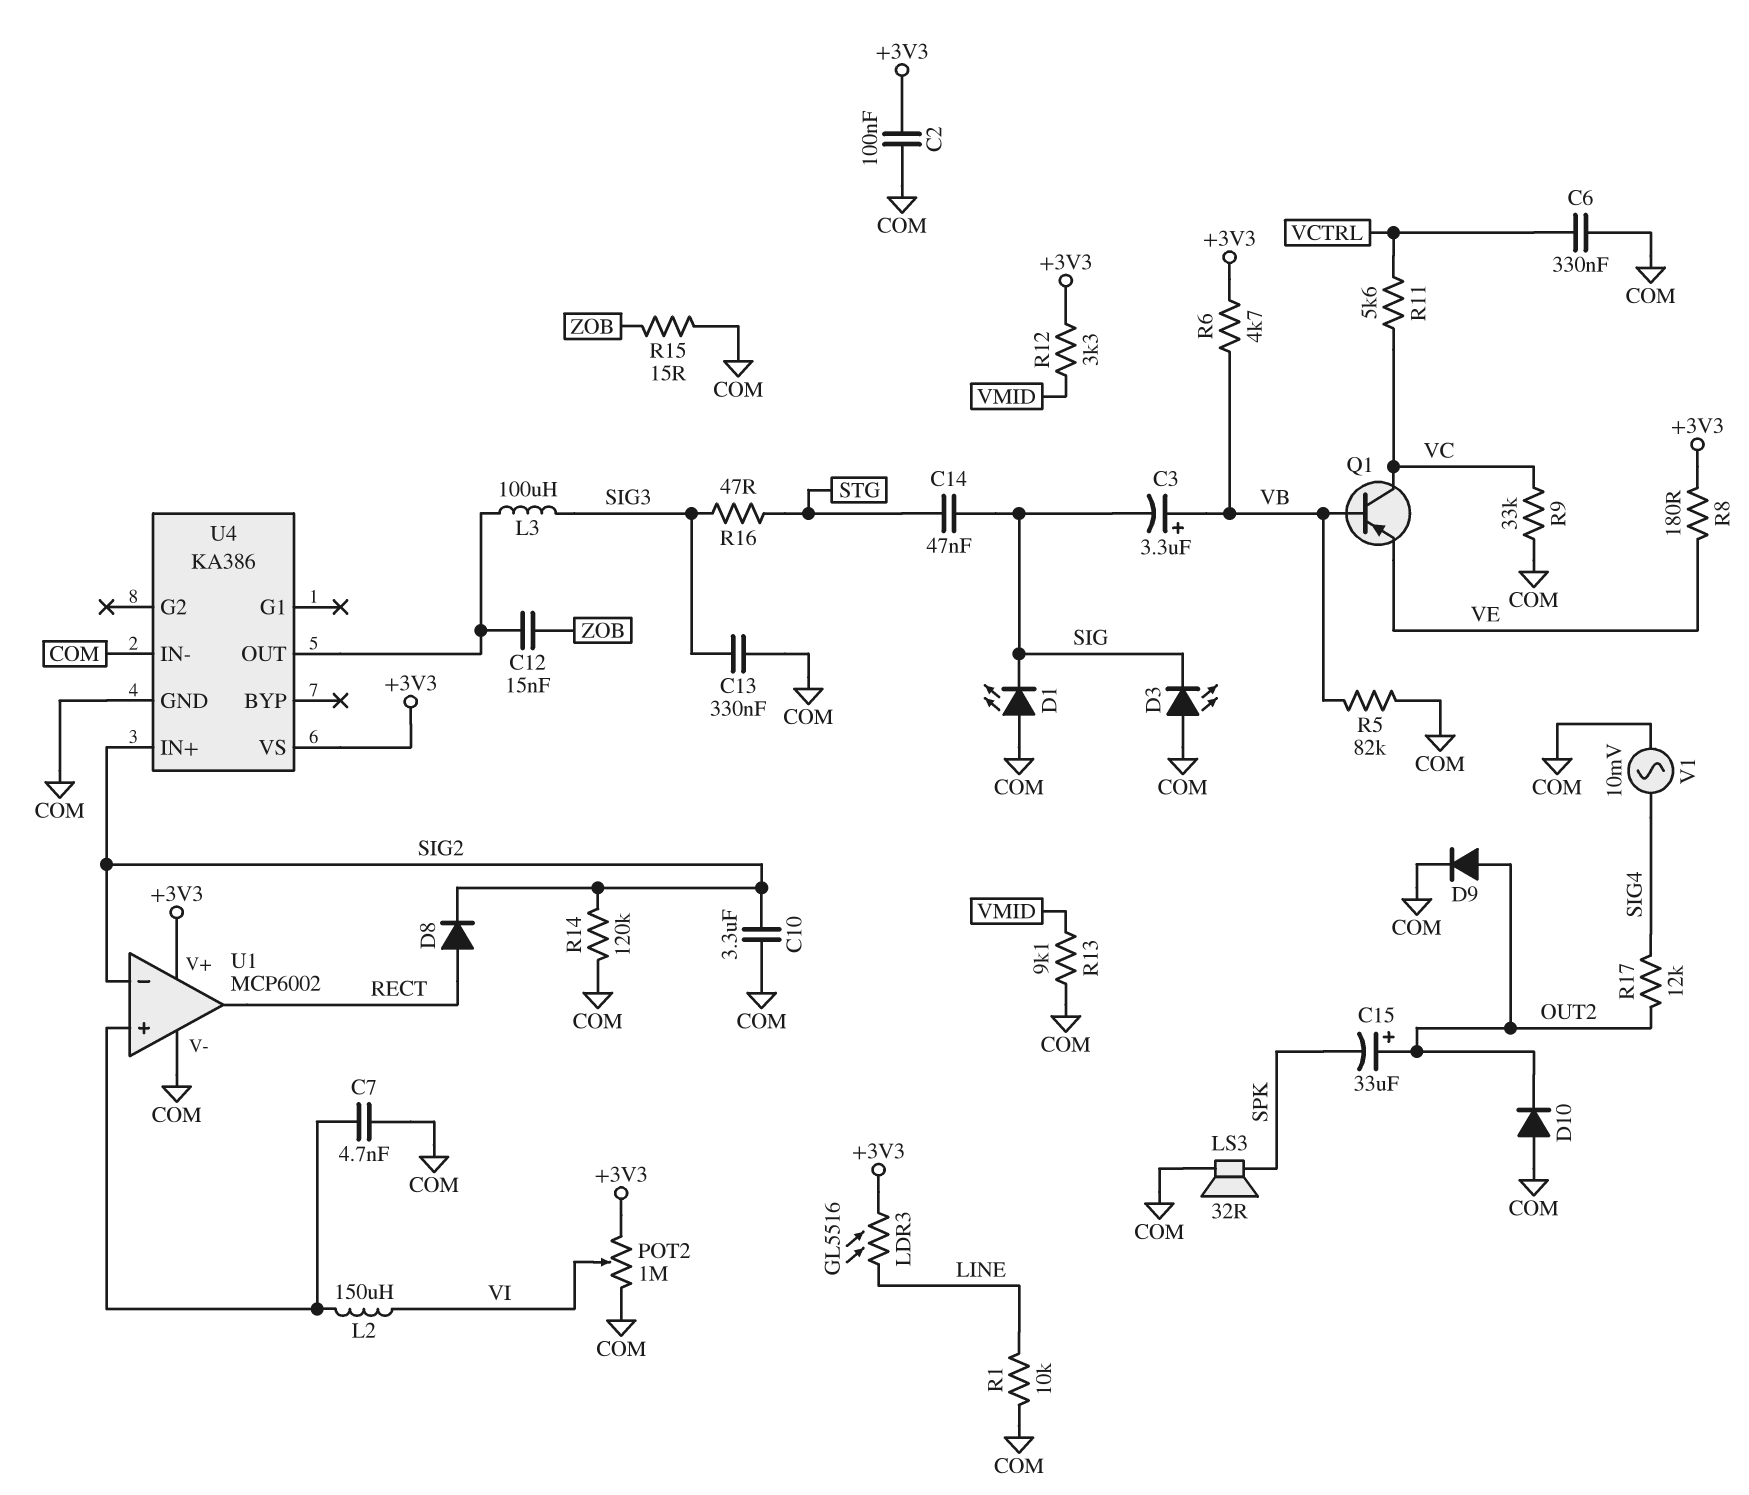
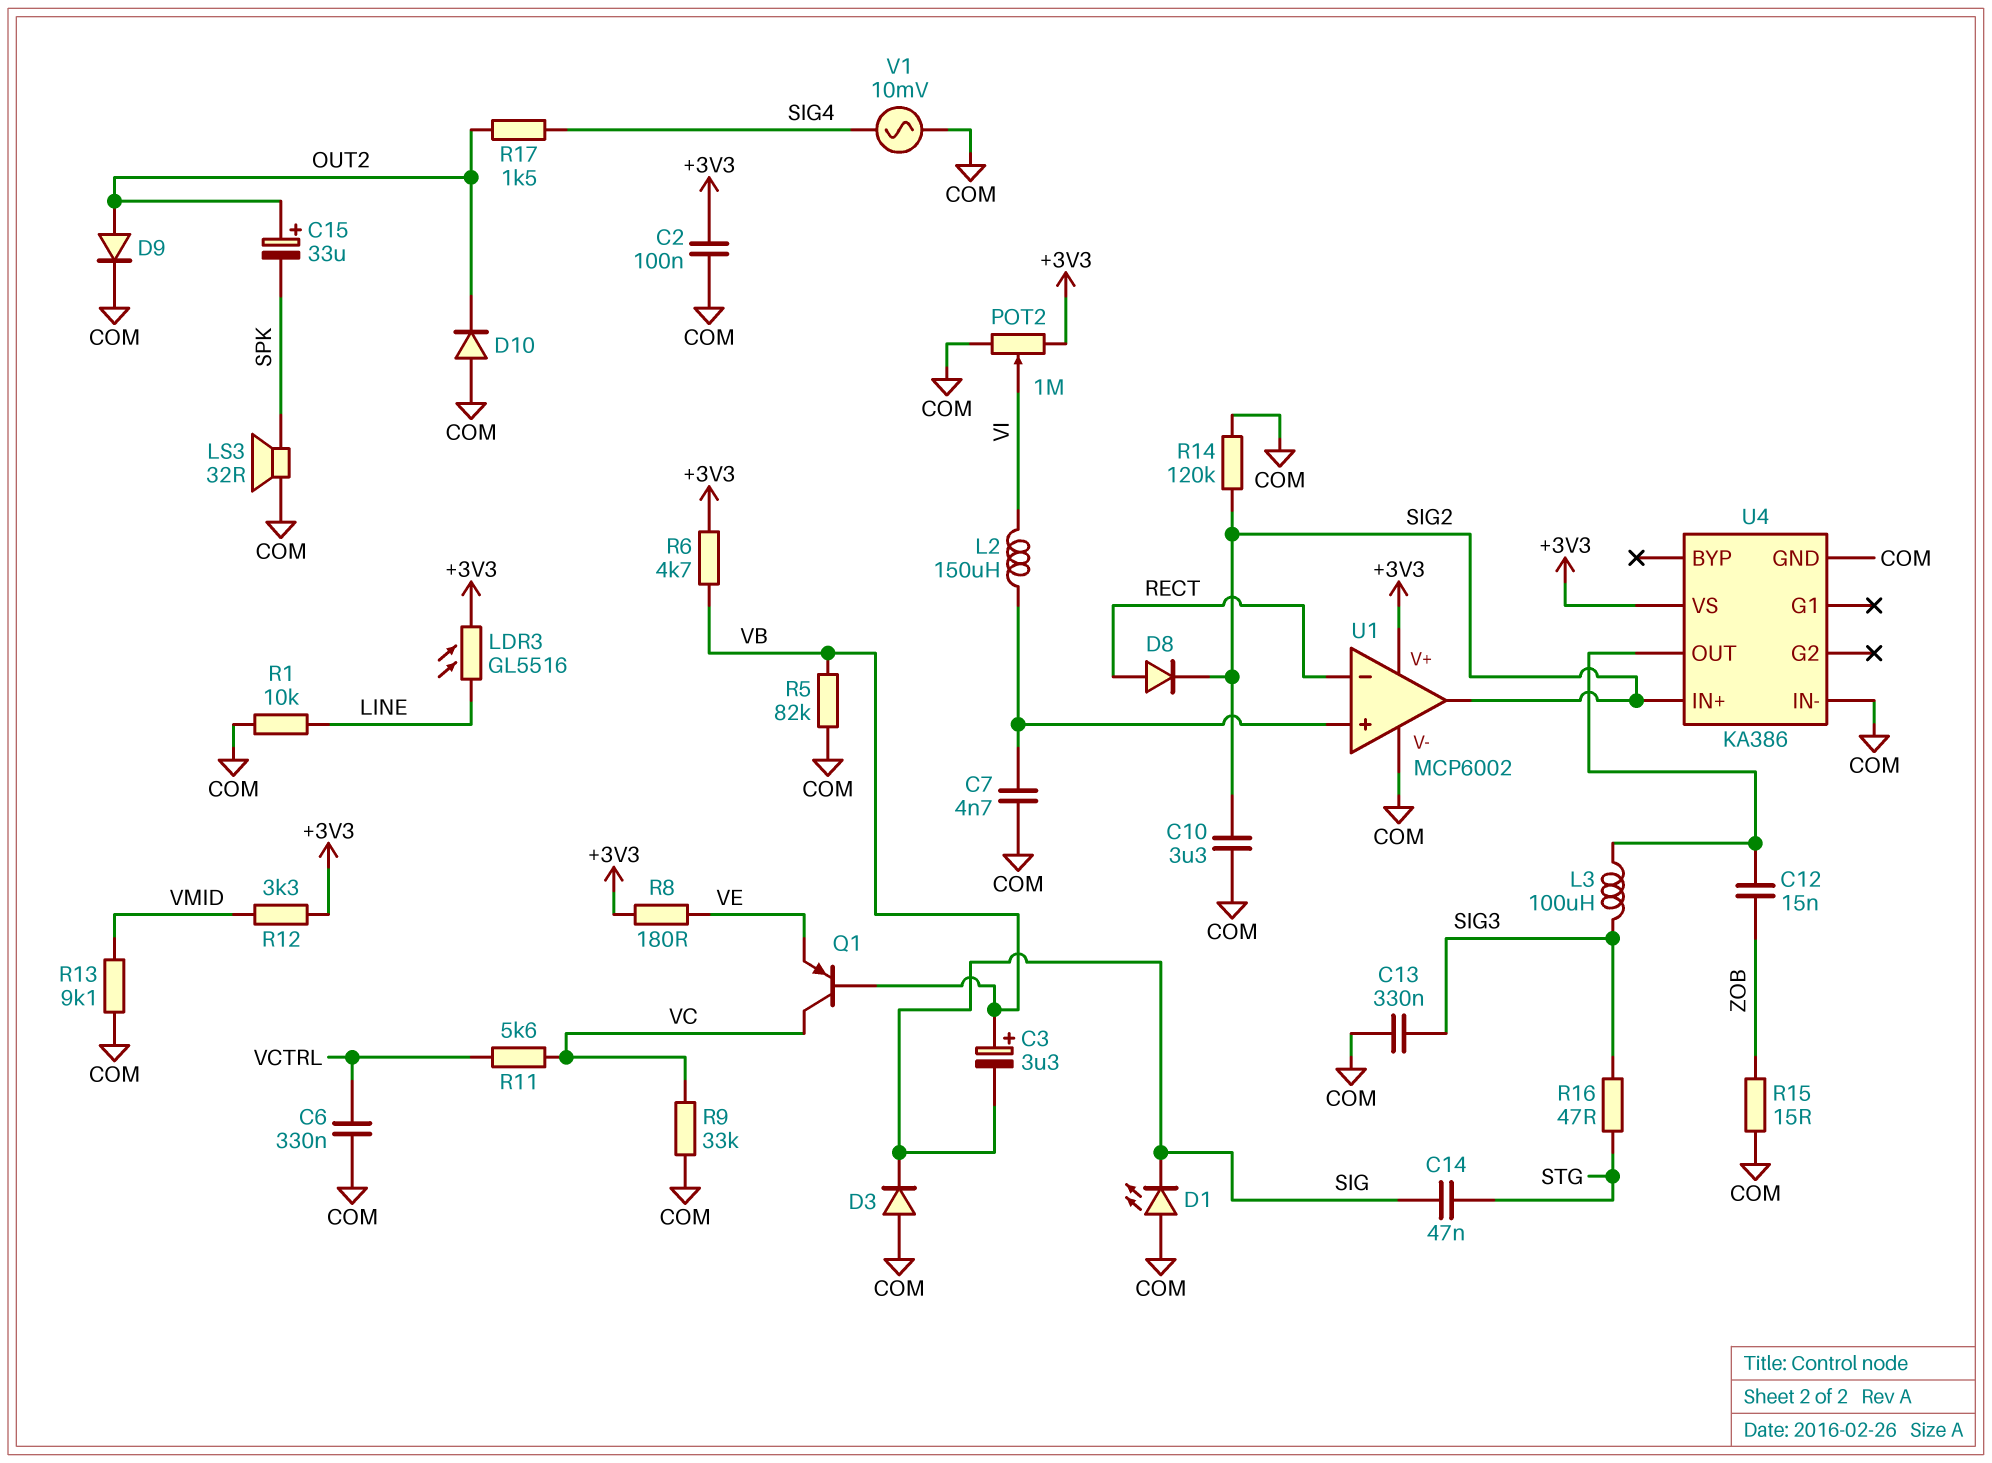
D3: LED (A COM, K SIG) -> diode (A COM, K SIG)
R17: 12k (OUT2, SIG4) -> 1.5k (OUT2, SIG4)
U1 pin in-: SIG2 -> RECT
U1 pin out: RECT -> SIG2

